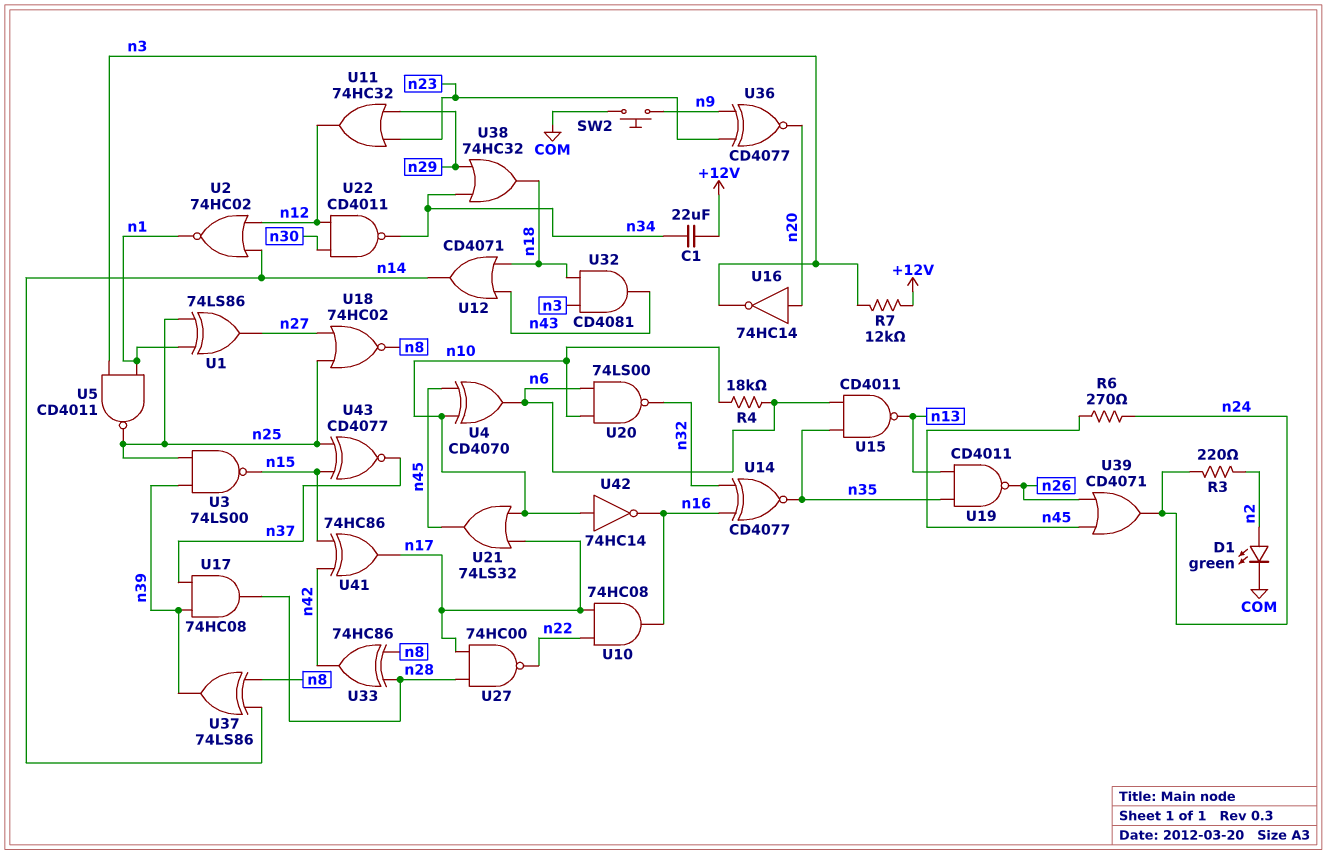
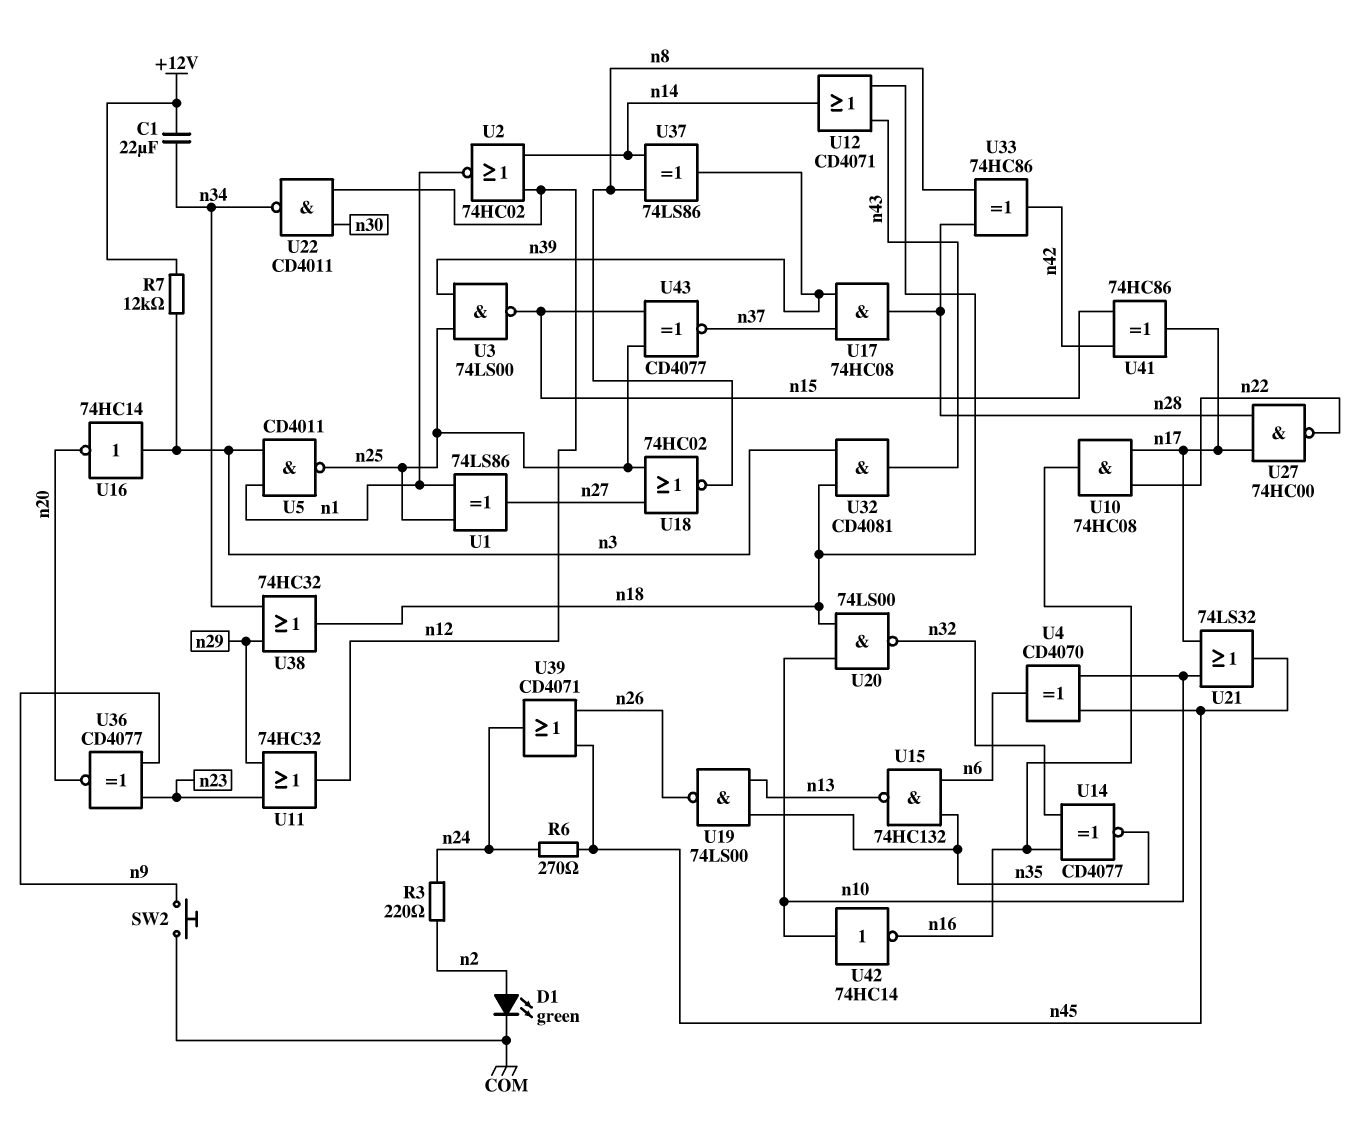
R4: 18k (n6, n10) -> none
U15: NAND CD4011 (in n6, in n35, out n13) -> NAND 74HC132 (in n6, in n35, out n13)
U16: NOT 74HC14 (in n20, out n3) -> NOT 74HC14 (in n3, out n20)
U19: NAND CD4011 (in n13, in n35, out n26) -> NAND 74LS00 (in n13, in n35, out n26)
U20: NAND 74LS00 (in n6, in n10, out n32) -> NAND 74LS00 (in n10, in n18, out n32)

